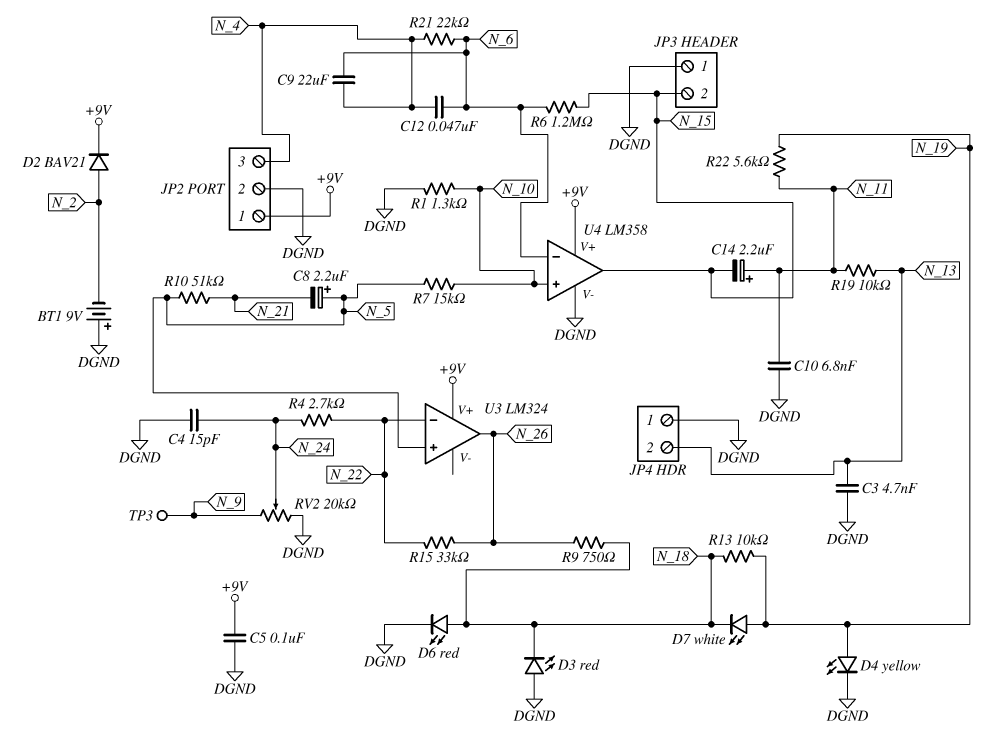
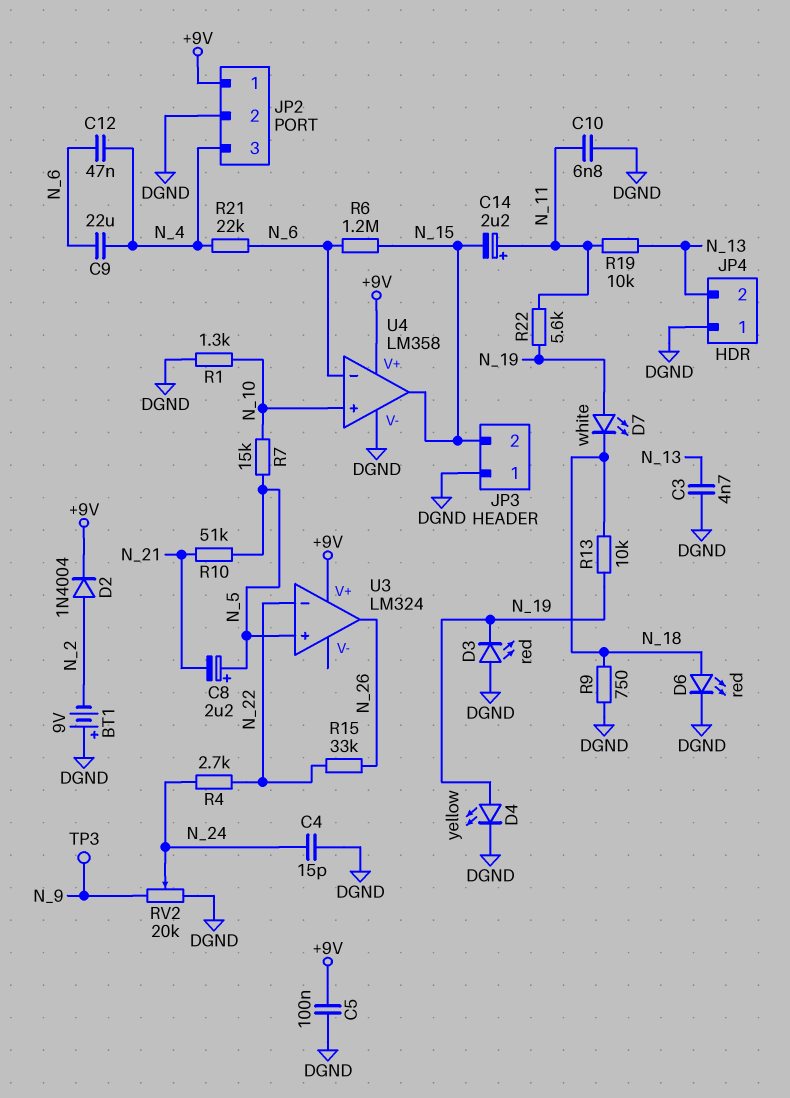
D2: diode BAV21 (A N_2, K +9V) -> diode 1N4004 (A N_2, K +9V)
D3: LED red (A DGND, K N_18) -> LED red (A DGND, K N_19)
R9: 750 (N_18, N_26) -> 750 (DGND, N_18)

